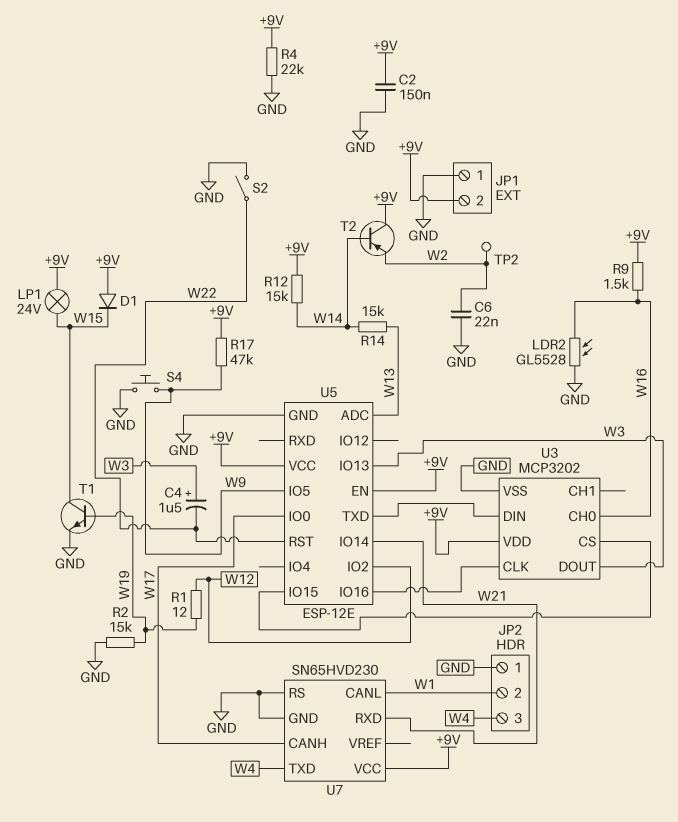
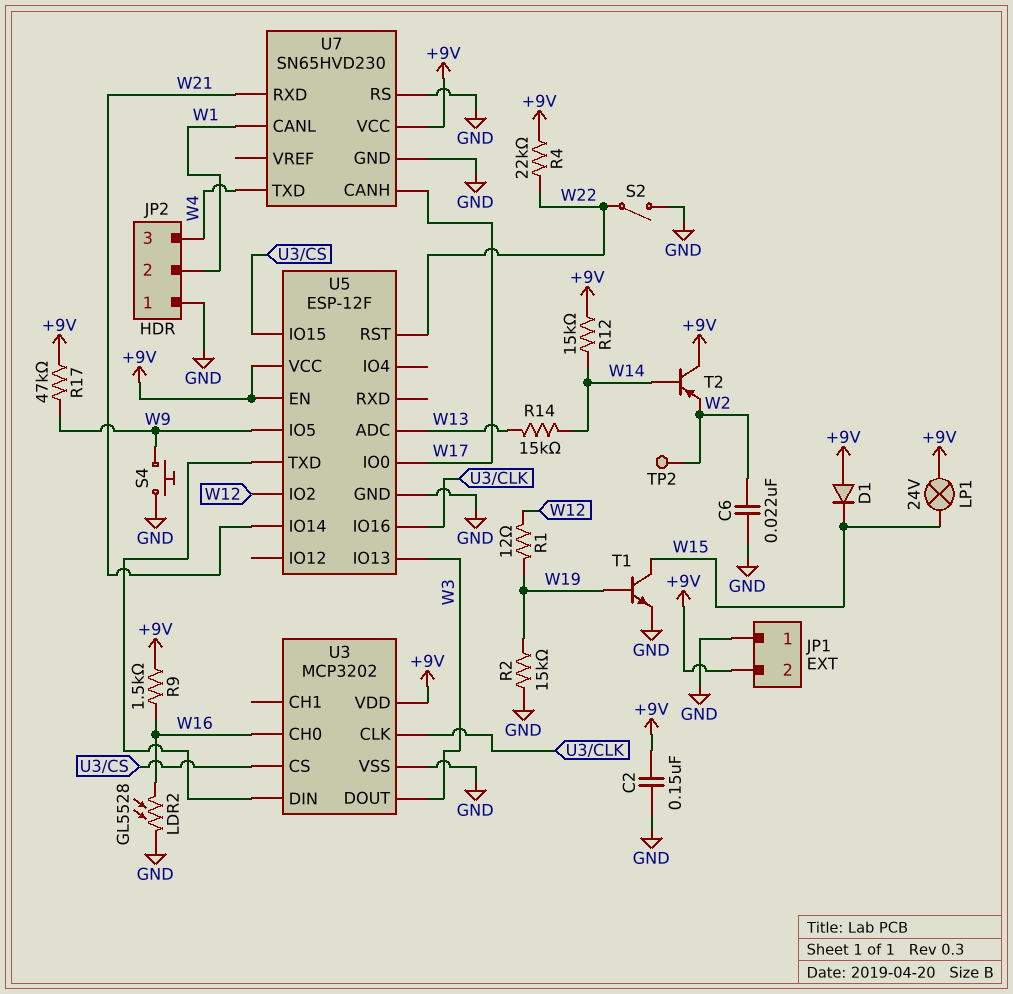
C4: 1.5uF (plus W3, minus W22) -> none
R4: 22k (+9V, GND) -> 22k (+9V, W22)
U5: ESP-12E -> ESP-12F

